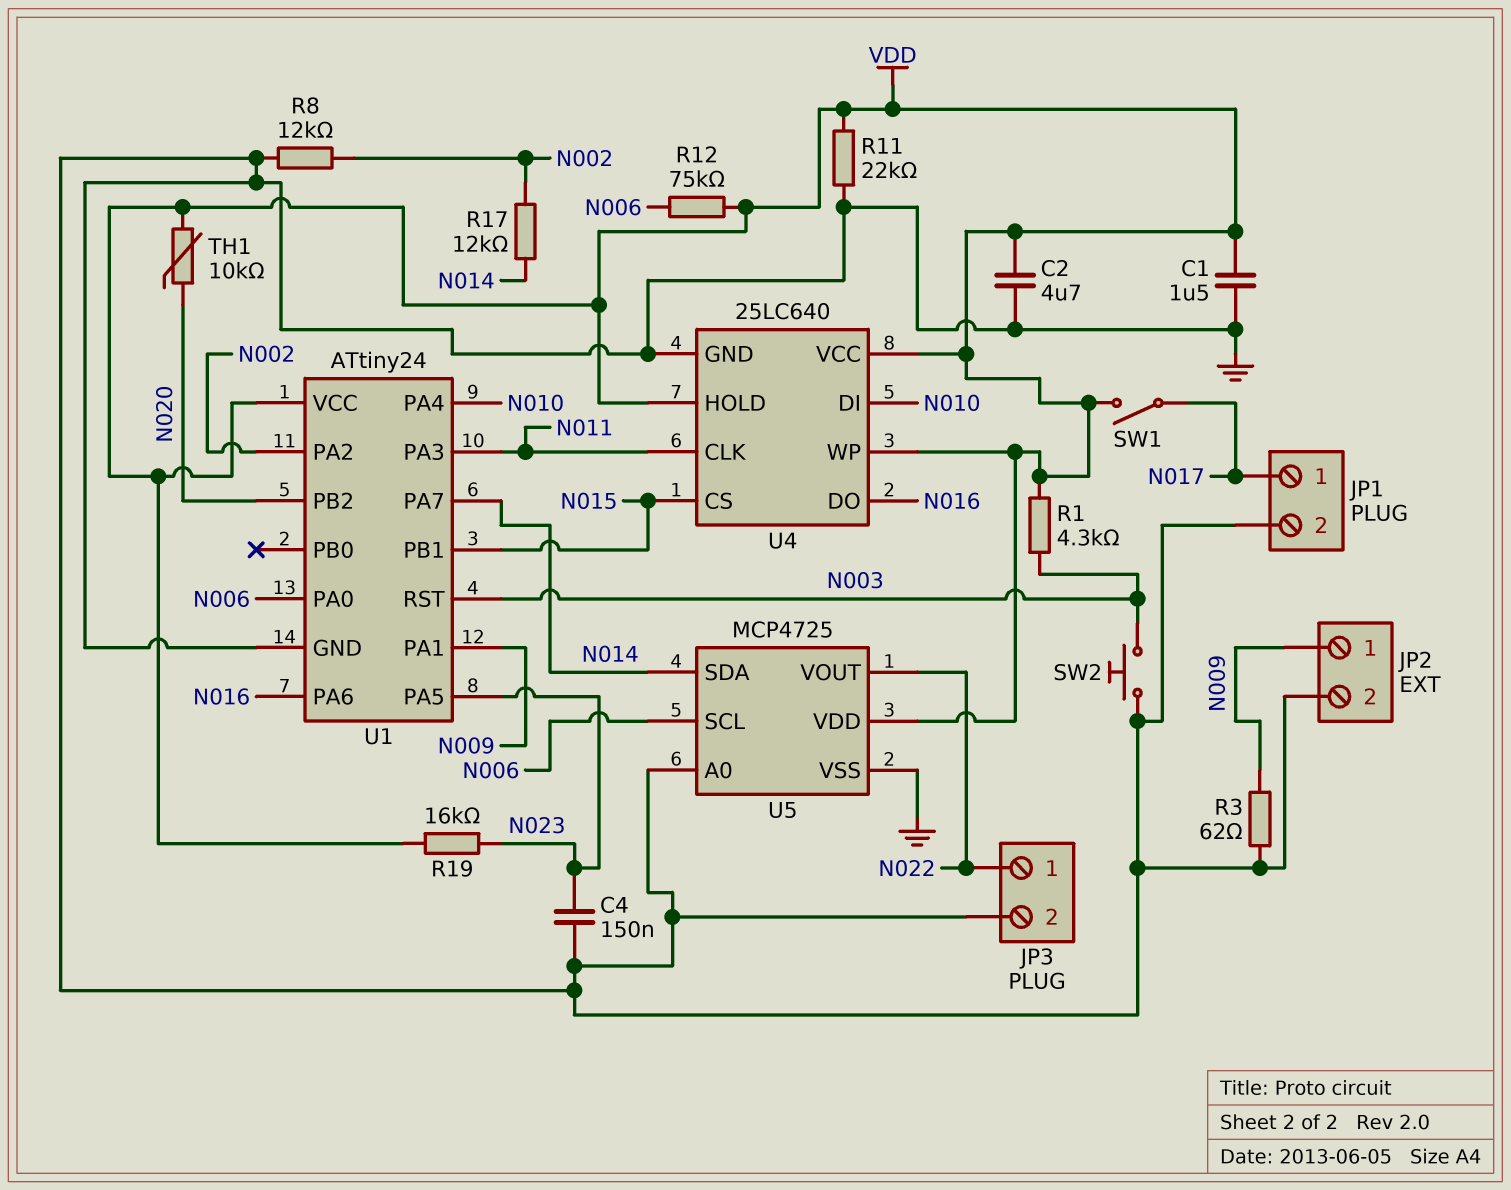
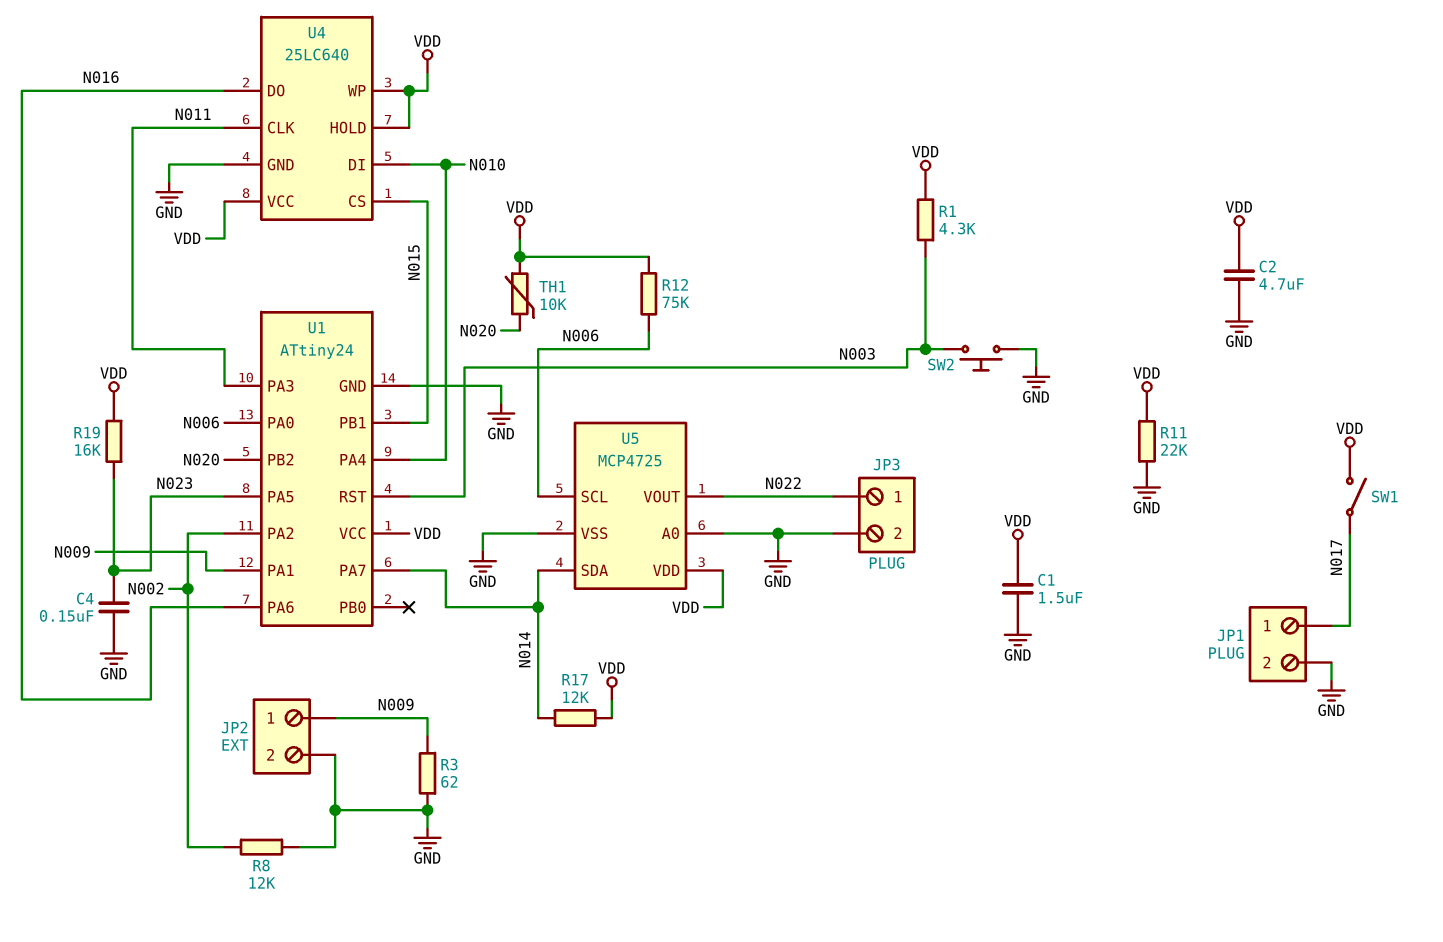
R17: 12k (N002, N014) -> 12k (N014, VDD)

